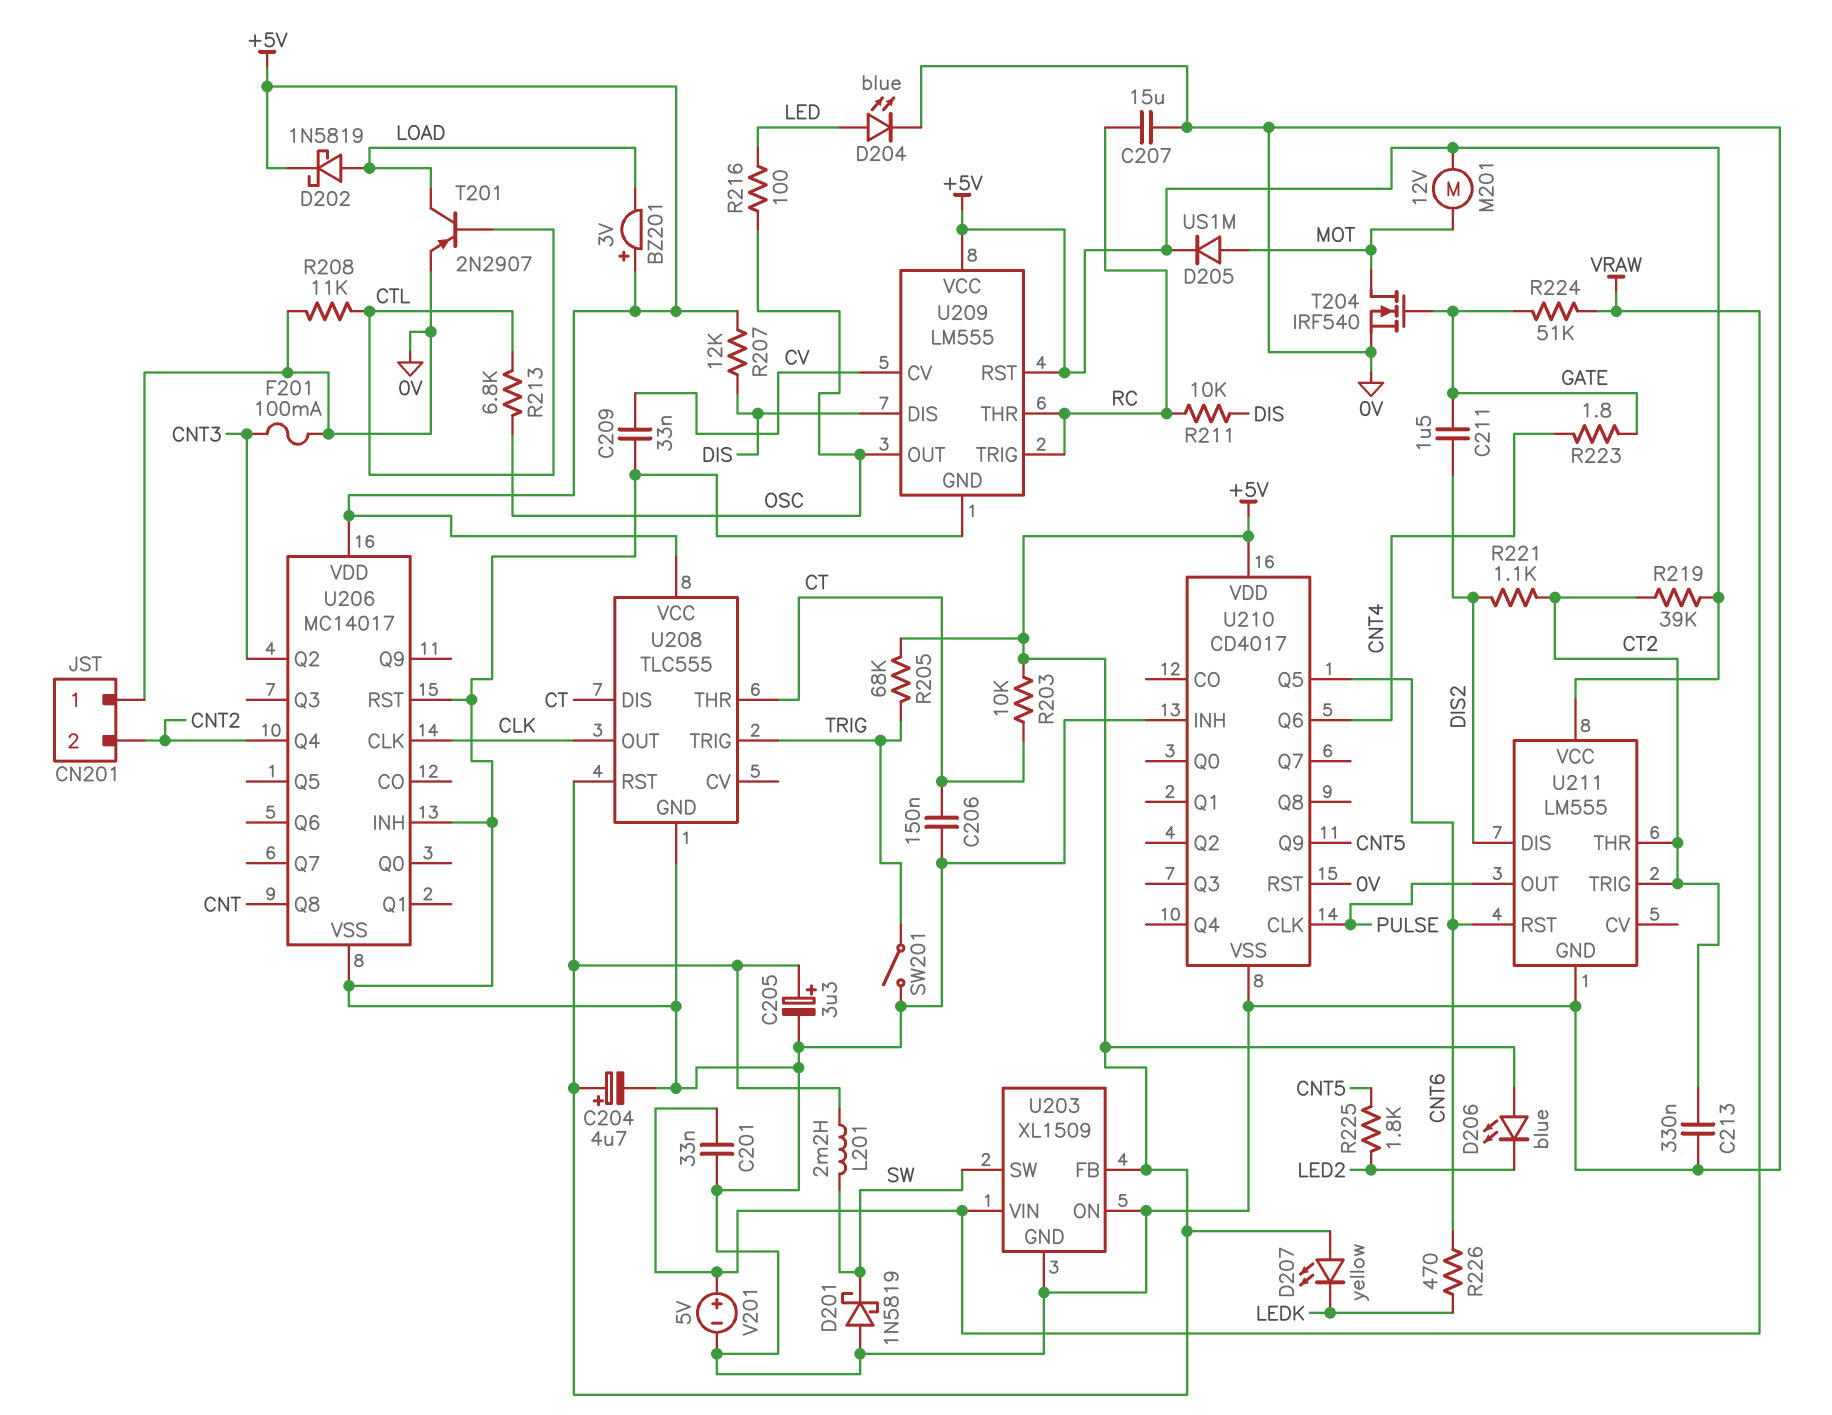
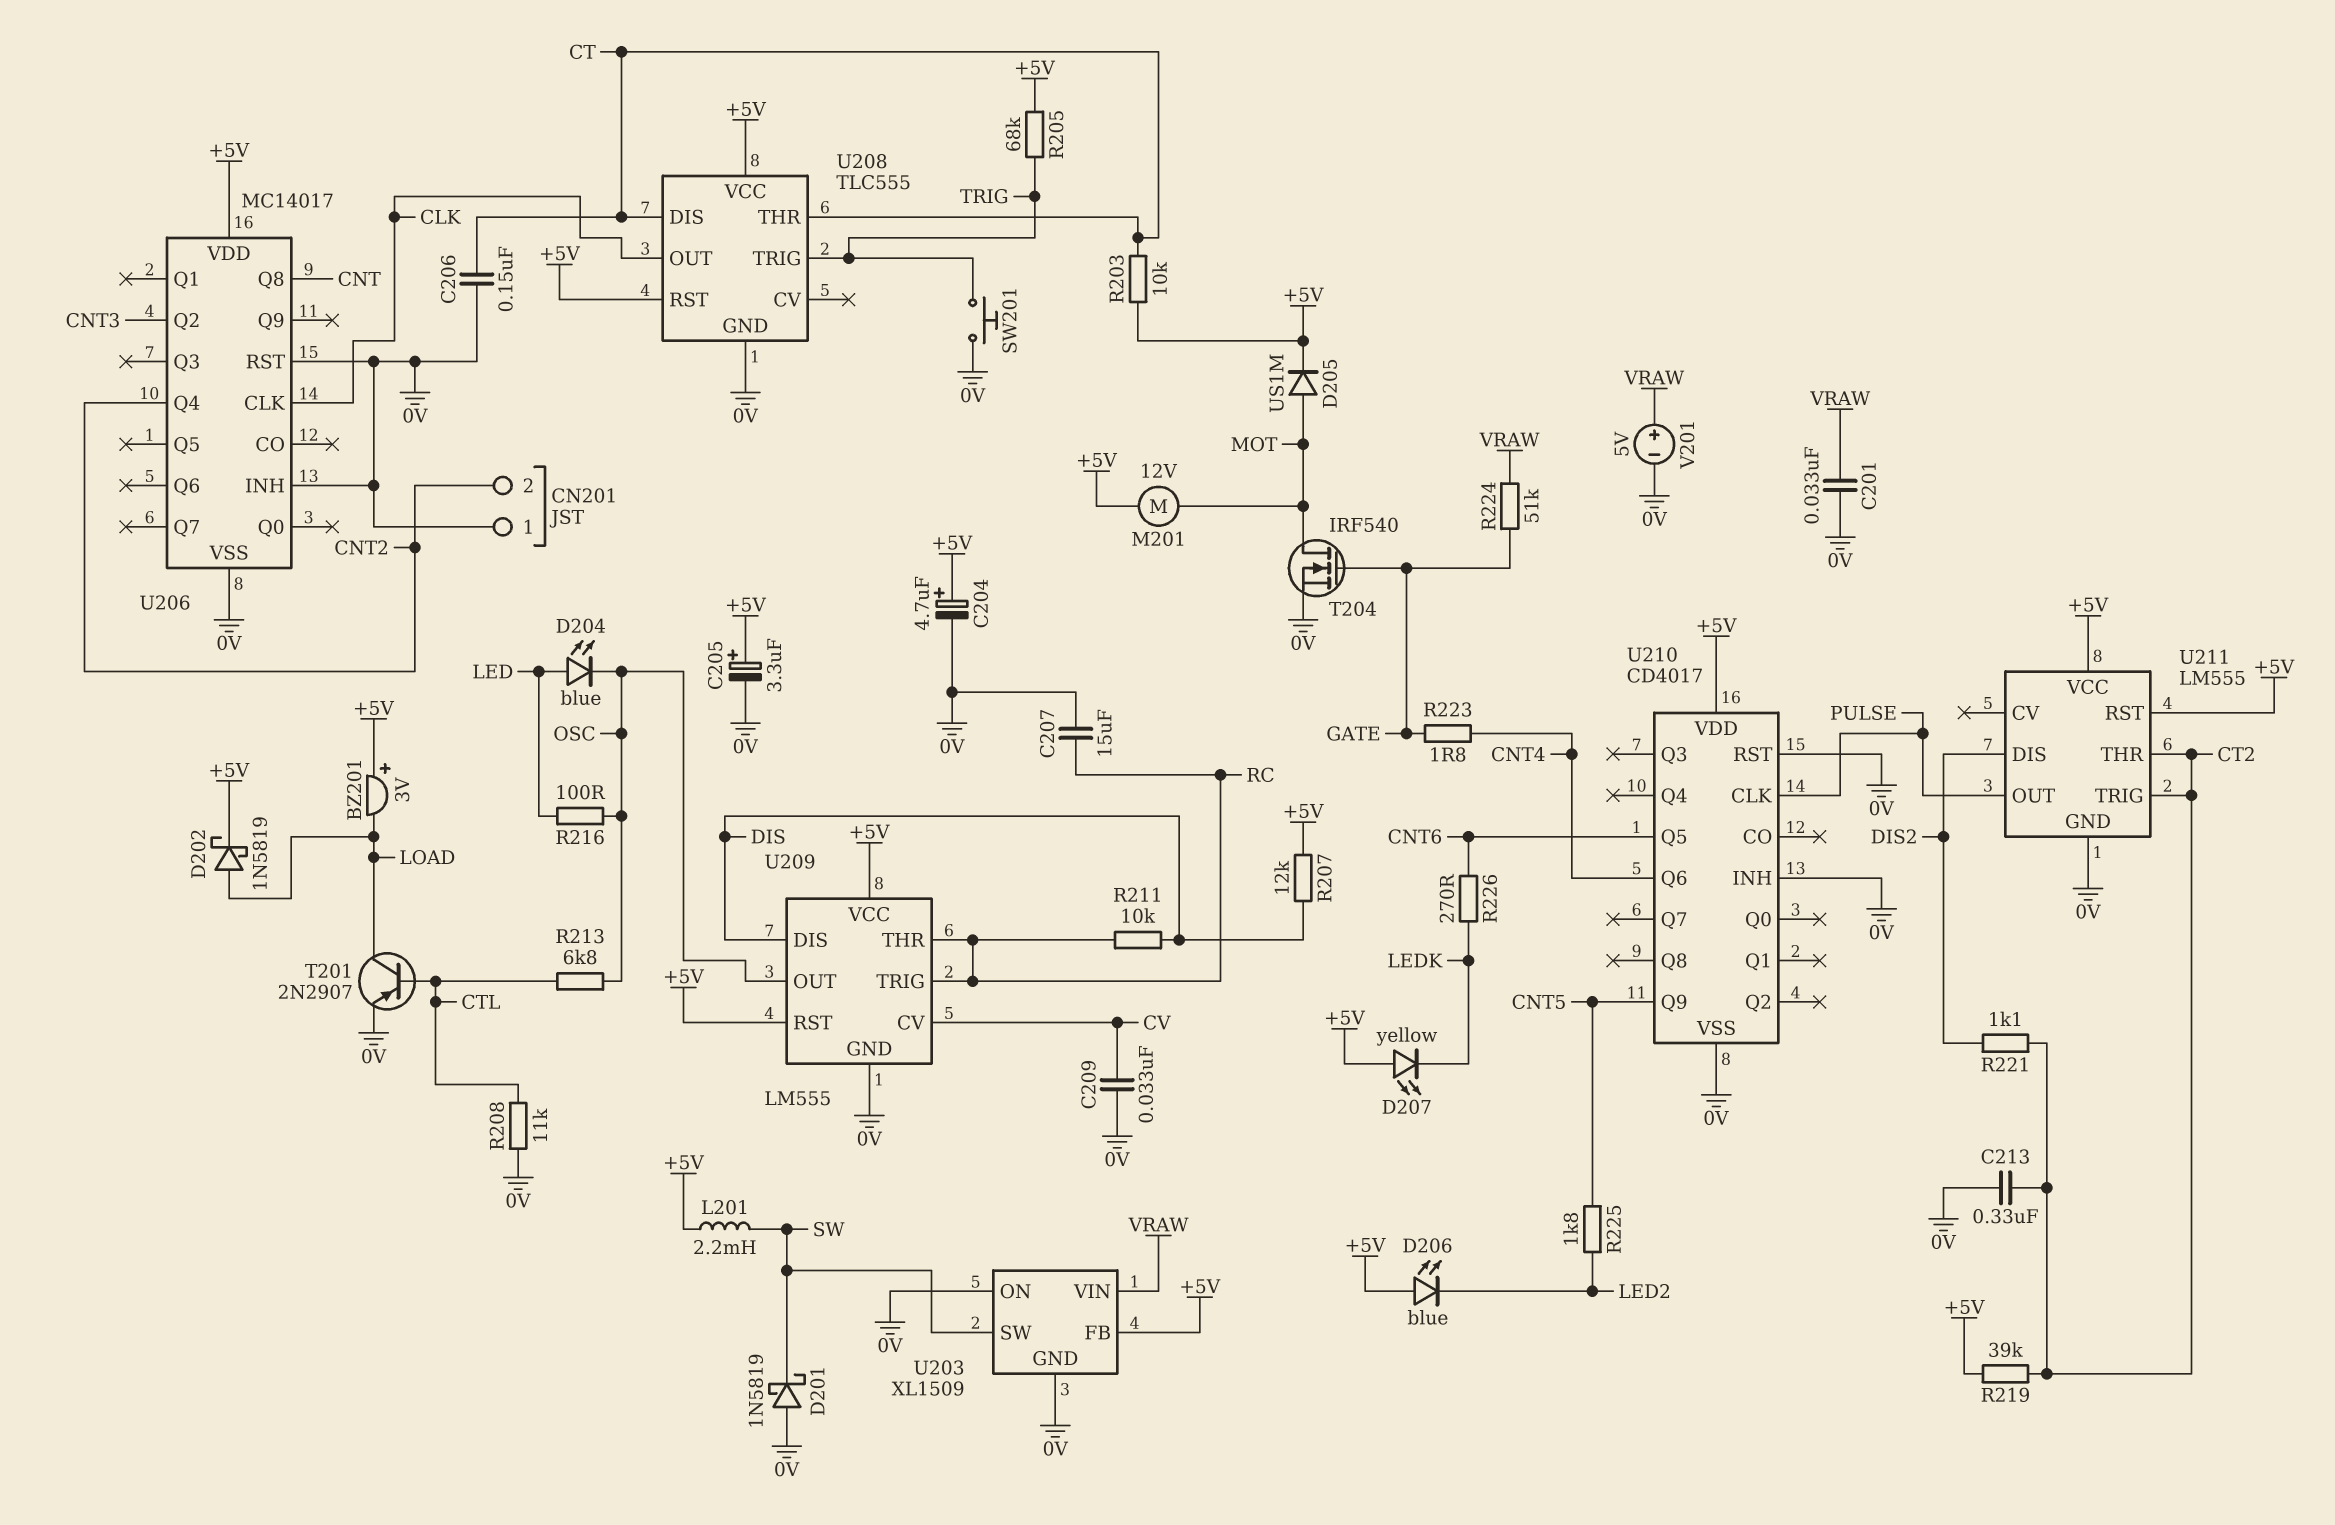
C211: 1.5uF (DIS2, GATE) -> none
D204: LED blue (A LED, K 0V) -> LED blue (A LED, K OSC)
F201: 100mA (0V, CNT3) -> none
R226: 470 (CNT6, LEDK) -> 270 (CNT6, LEDK)
SW201: switch (0V, TRIG) -> button (0V, TRIG)
U211 pin RST: CNT6 -> +5V

